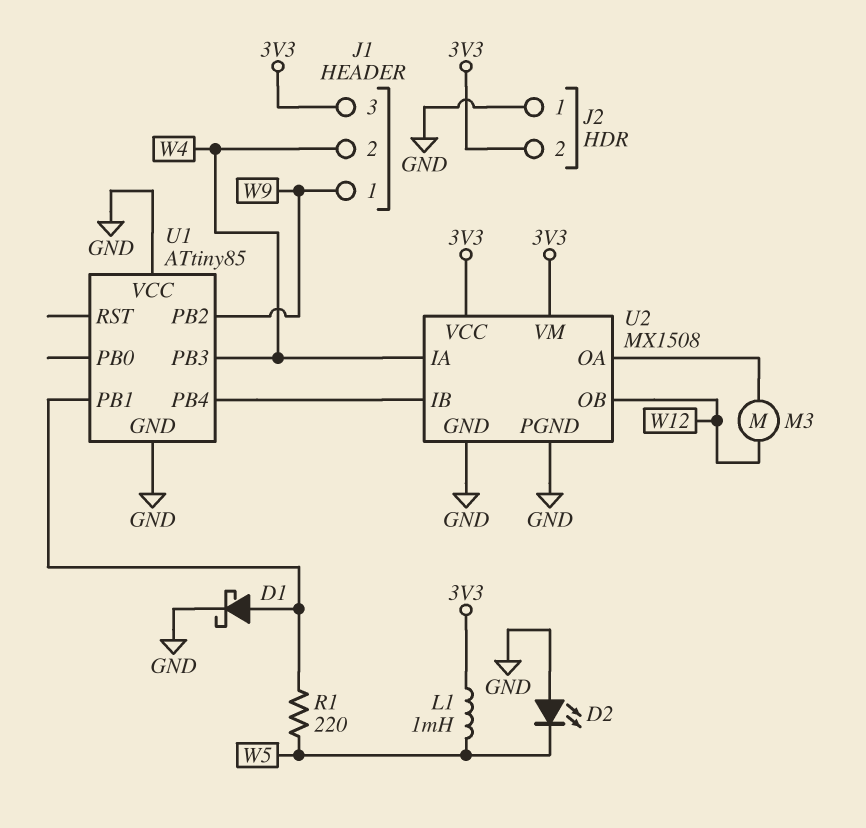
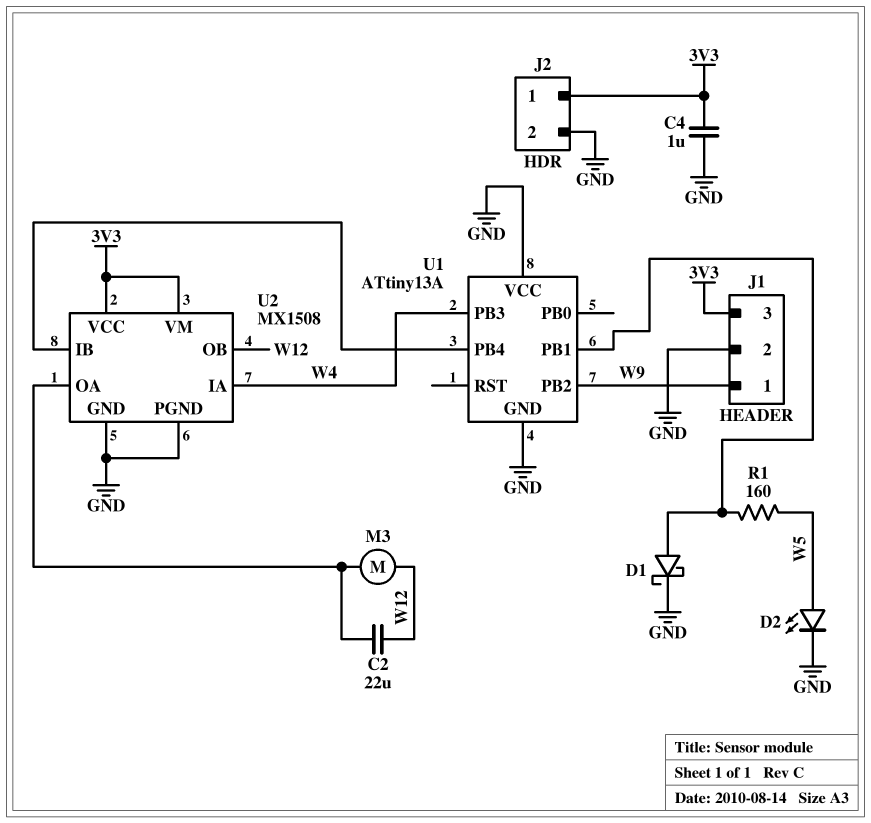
C2: none -> 22uF (U2/OA, W12)
C4: none -> 1uF (3V3, GND)
D2: LED (A GND, K W5) -> LED (A W5, K GND)
J1 pin 2: W4 -> GND
J2 pin 1: GND -> 3V3
J2 pin 2: 3V3 -> GND
L1: 1mH (3V3, W5) -> none
R1: 220 (U1/PB1, W5) -> 160 (U1/PB1, W5)
U1: ATtiny85 -> ATtiny13A

